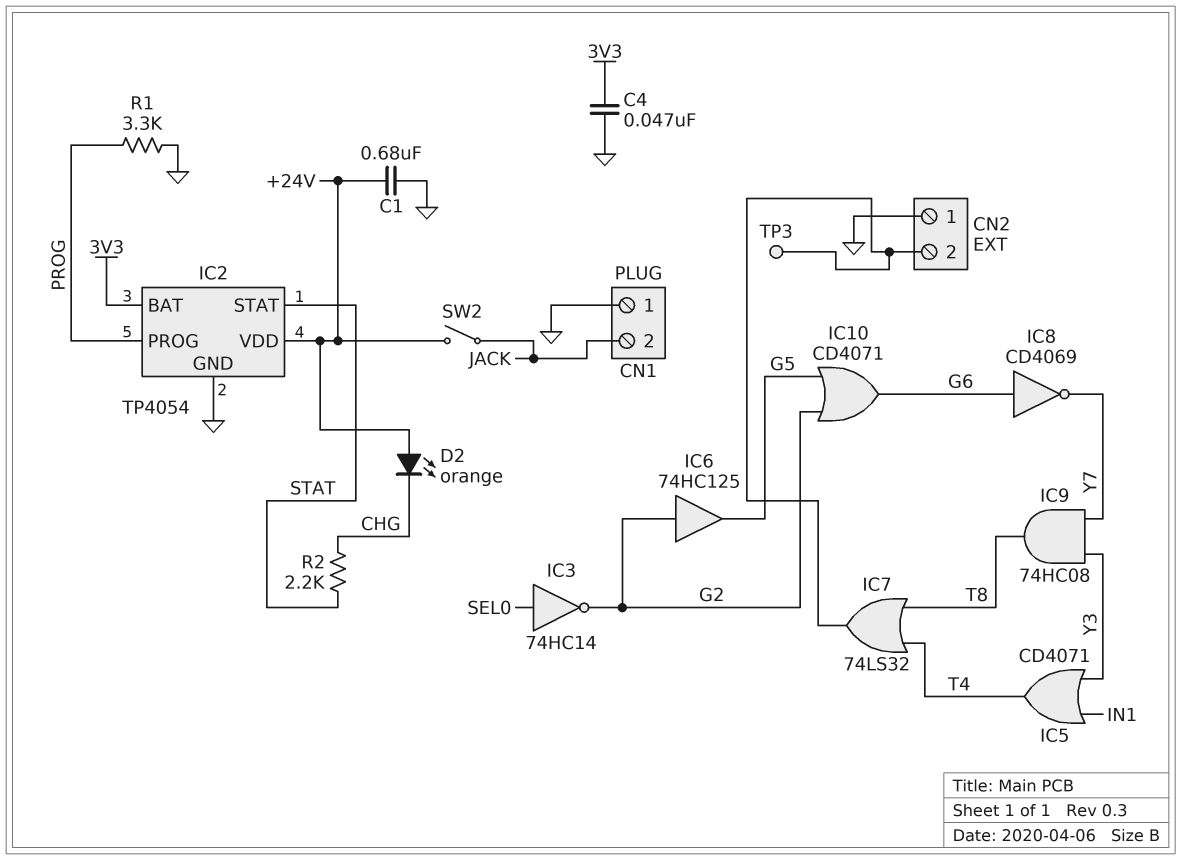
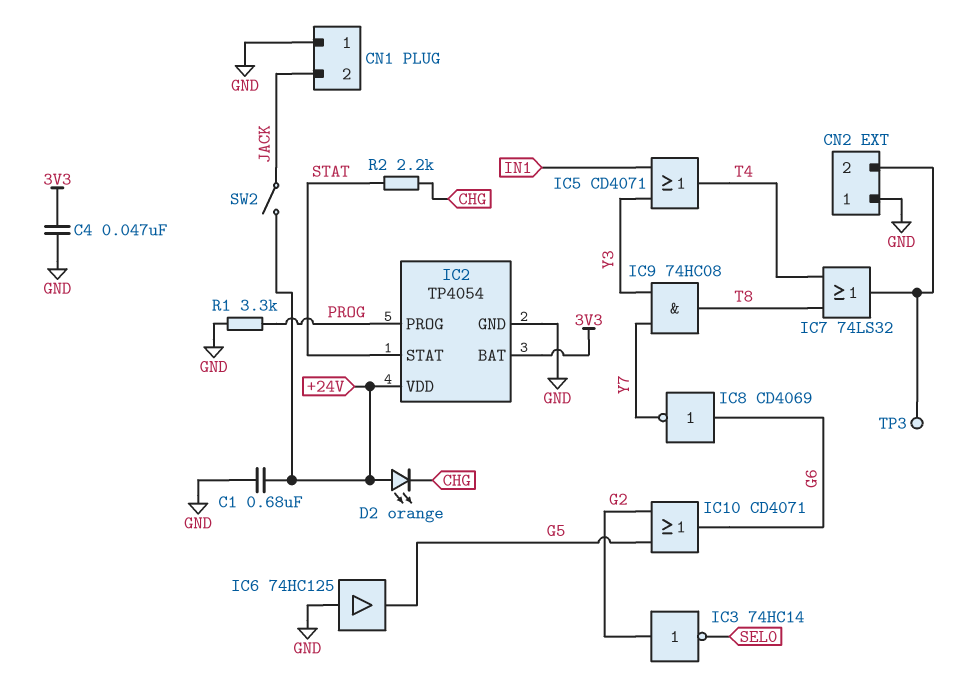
IC3: NOT 74HC14 (in SEL0, out G2) -> NOT 74HC14 (in G2, out SEL0)
IC6: buffer 74HC125 (in G2, out G5) -> buffer 74HC125 (in GND, out G5)

